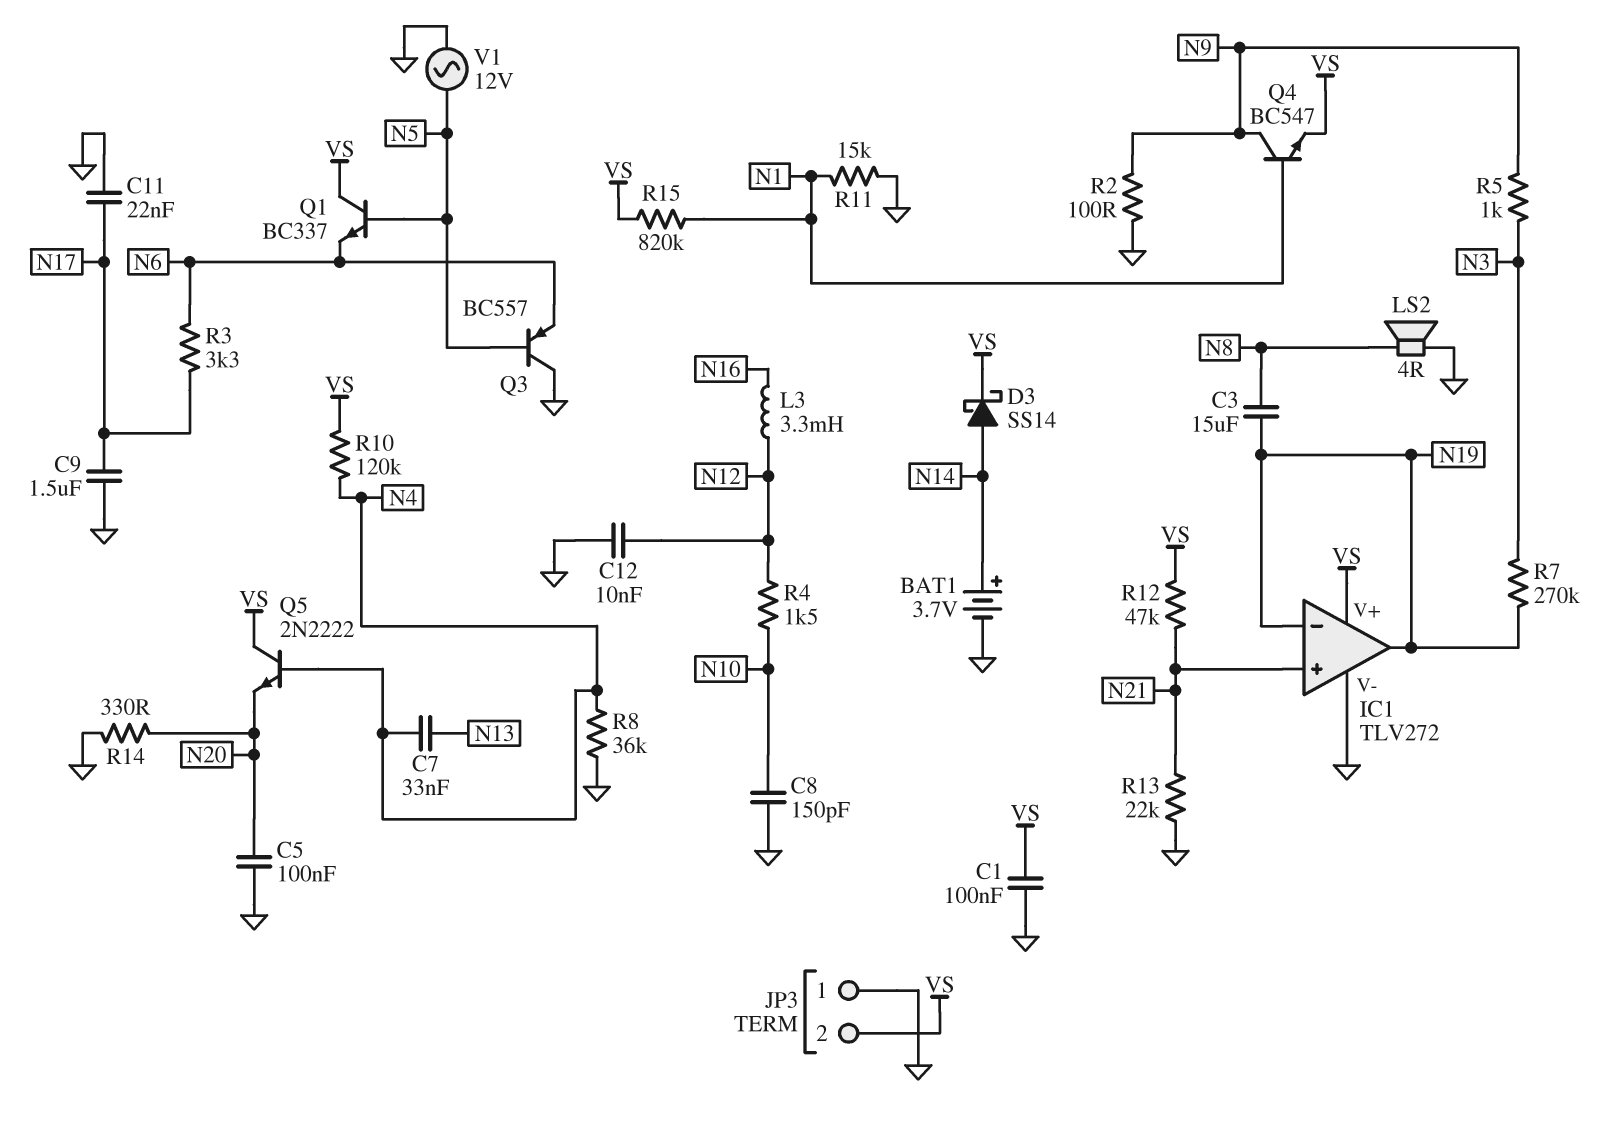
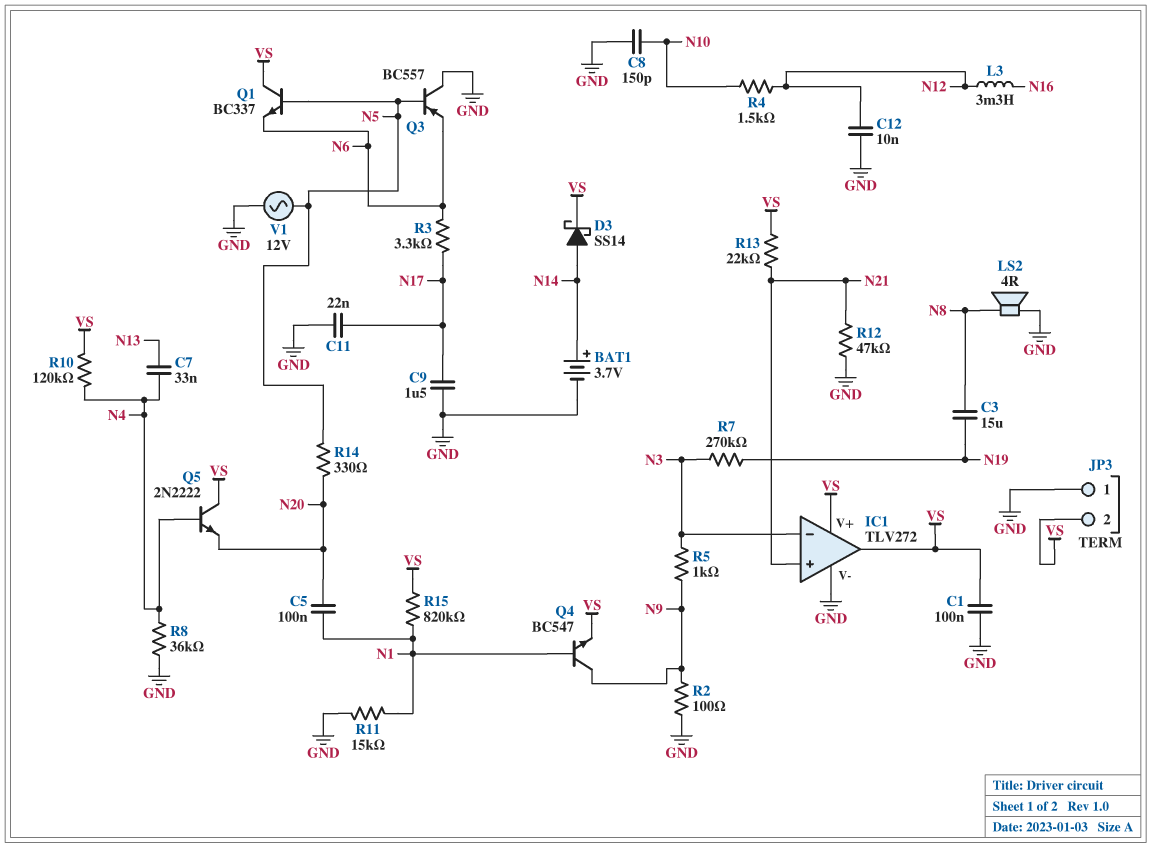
C5: 100nF (GND, N20) -> 100nF (N1, N20)
IC1 pin in-: N19 -> N3
IC1 pin out: N19 -> VS
R12: 47k (N21, VS) -> 47k (GND, N21)
R13: 22k (GND, N21) -> 22k (N21, VS)
R14: 330 (GND, N20) -> 330 (N5, N20)

